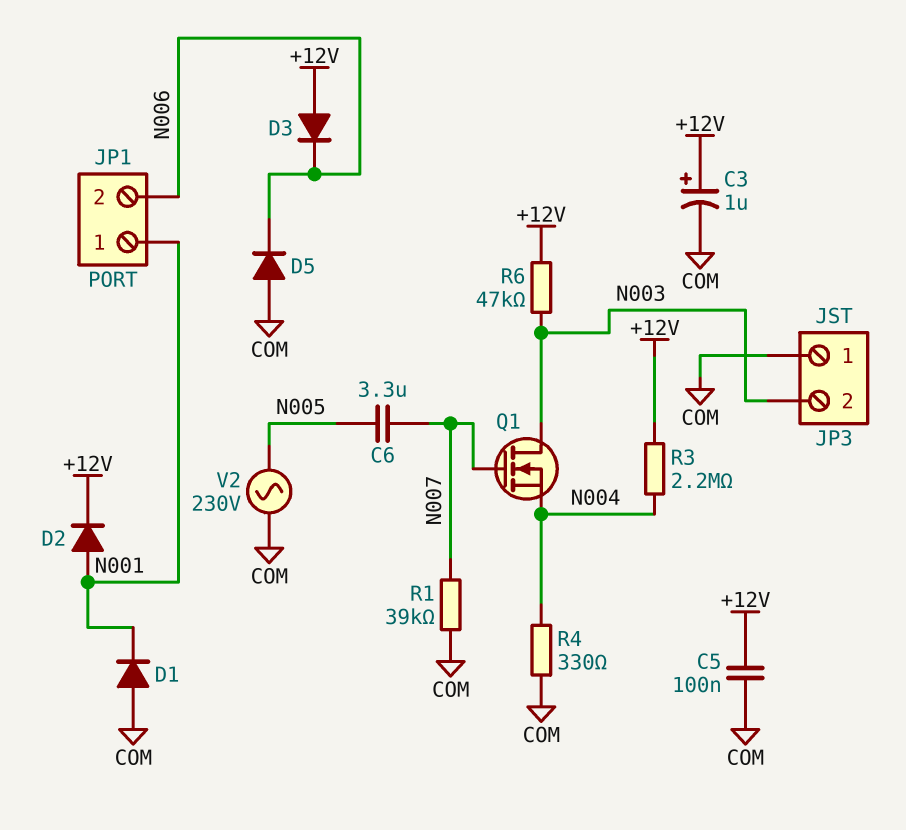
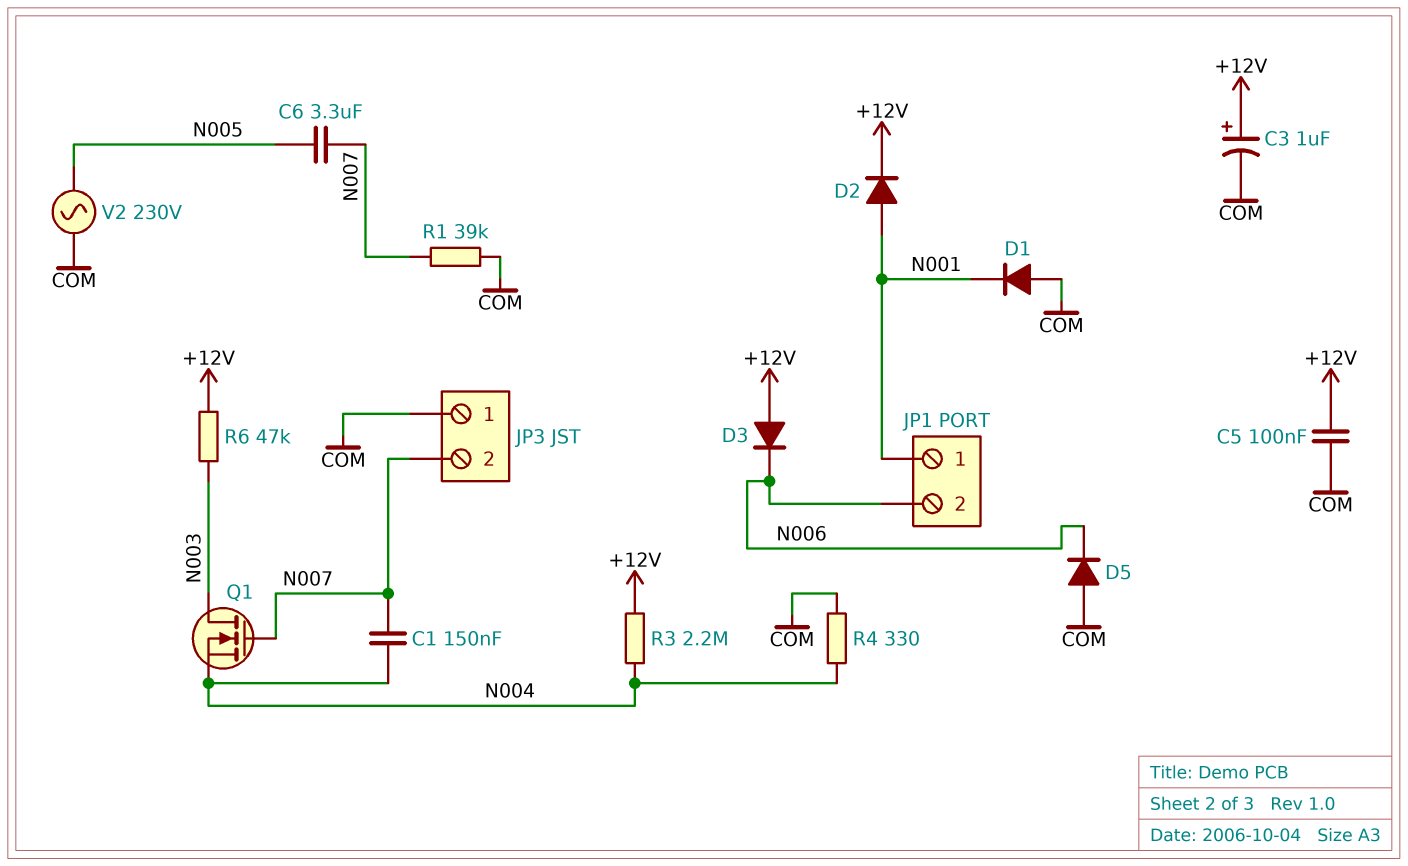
C1: none -> 150nF (N004, N007)
JP3 pin 2: N003 -> N007

